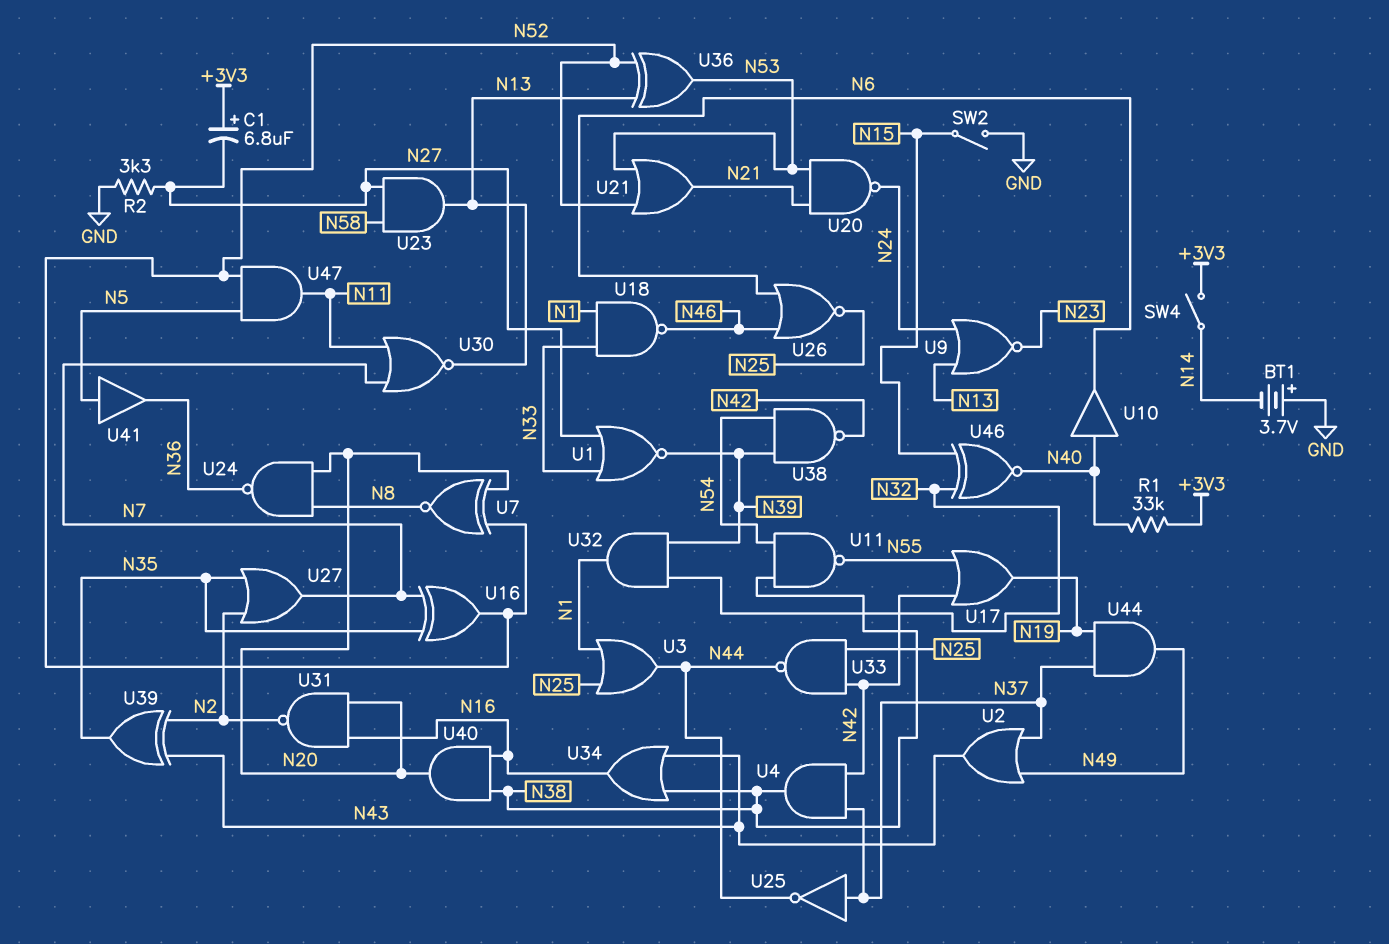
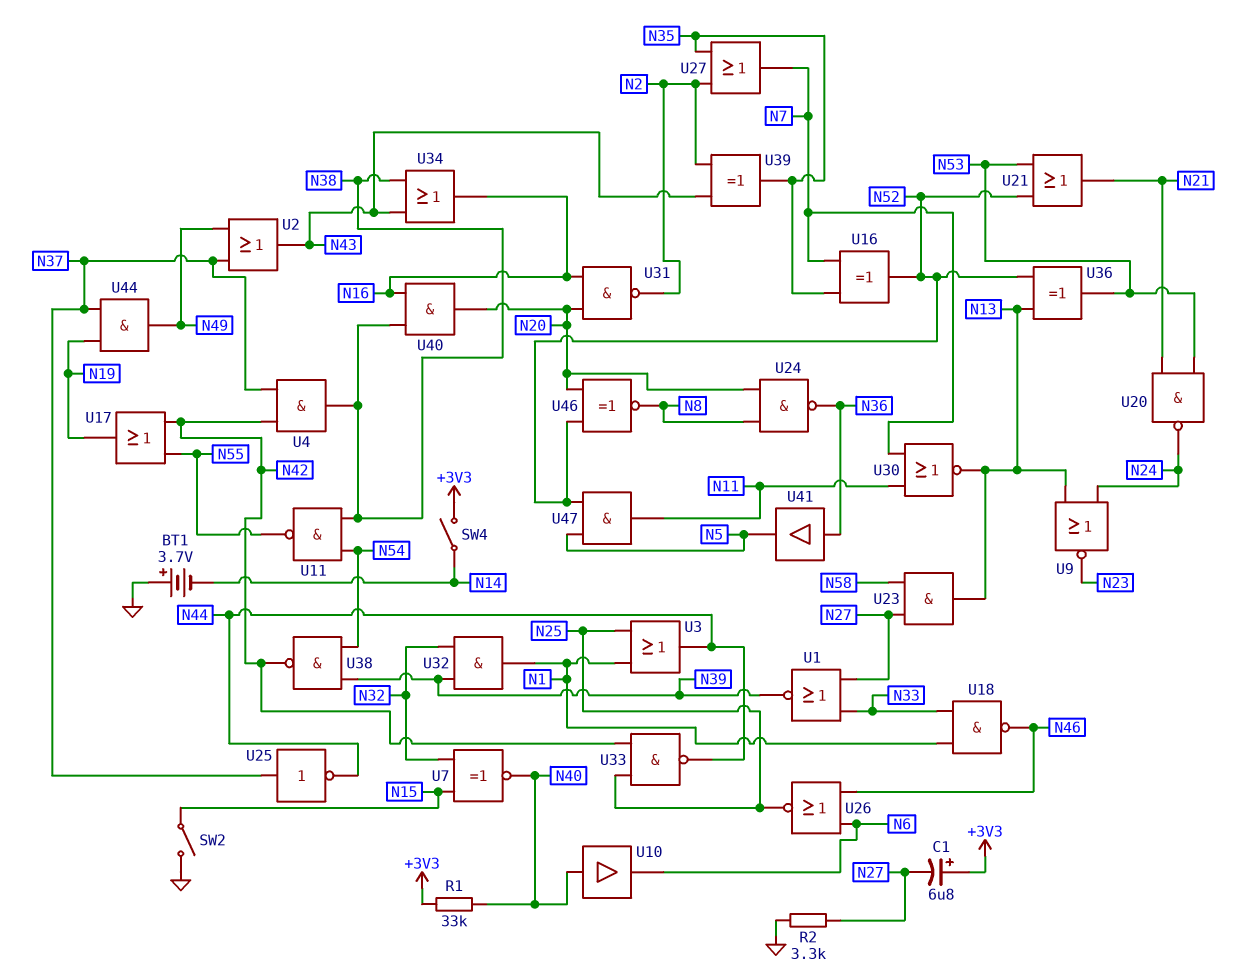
U7: XNOR (in N20, in N52, out N8) -> XNOR (in N15, in N32, out N40)
U41: buffer (in N5, out N36) -> buffer (in N36, out N5)
U46: XNOR (in N15, in N32, out N40) -> XNOR (in N20, in N52, out N8)

